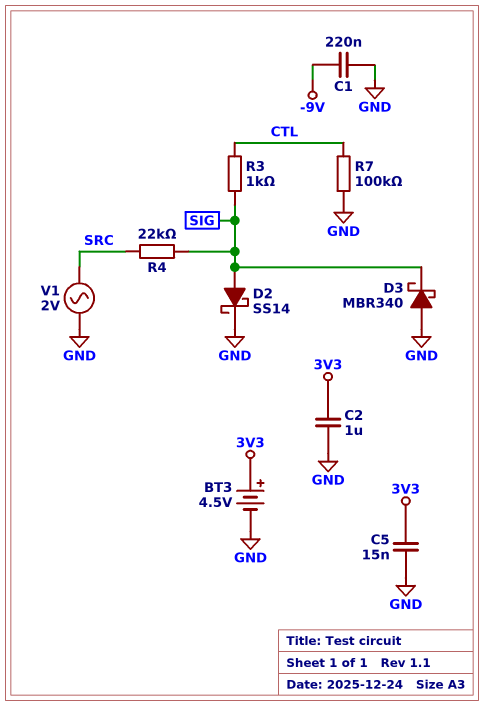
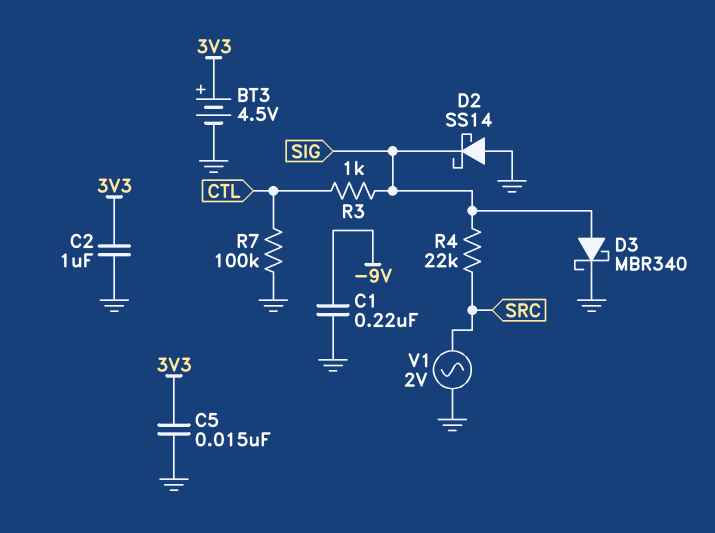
D2: schottky SS14 (A SIG, K GND) -> schottky SS14 (A GND, K SIG)
D3: schottky MBR340 (A GND, K SIG) -> schottky MBR340 (A SIG, K GND)

